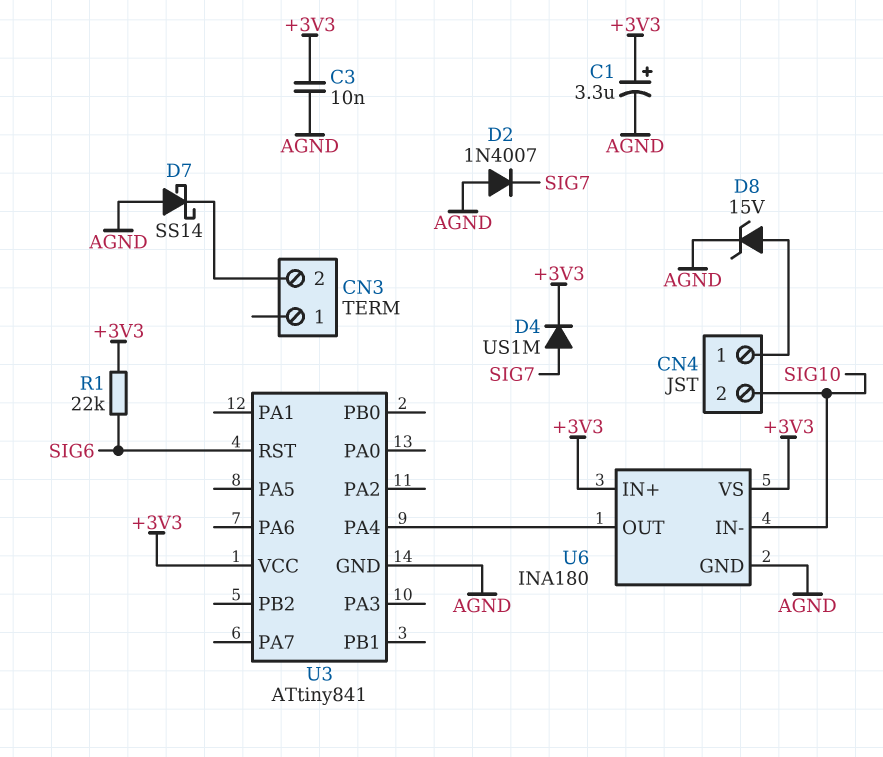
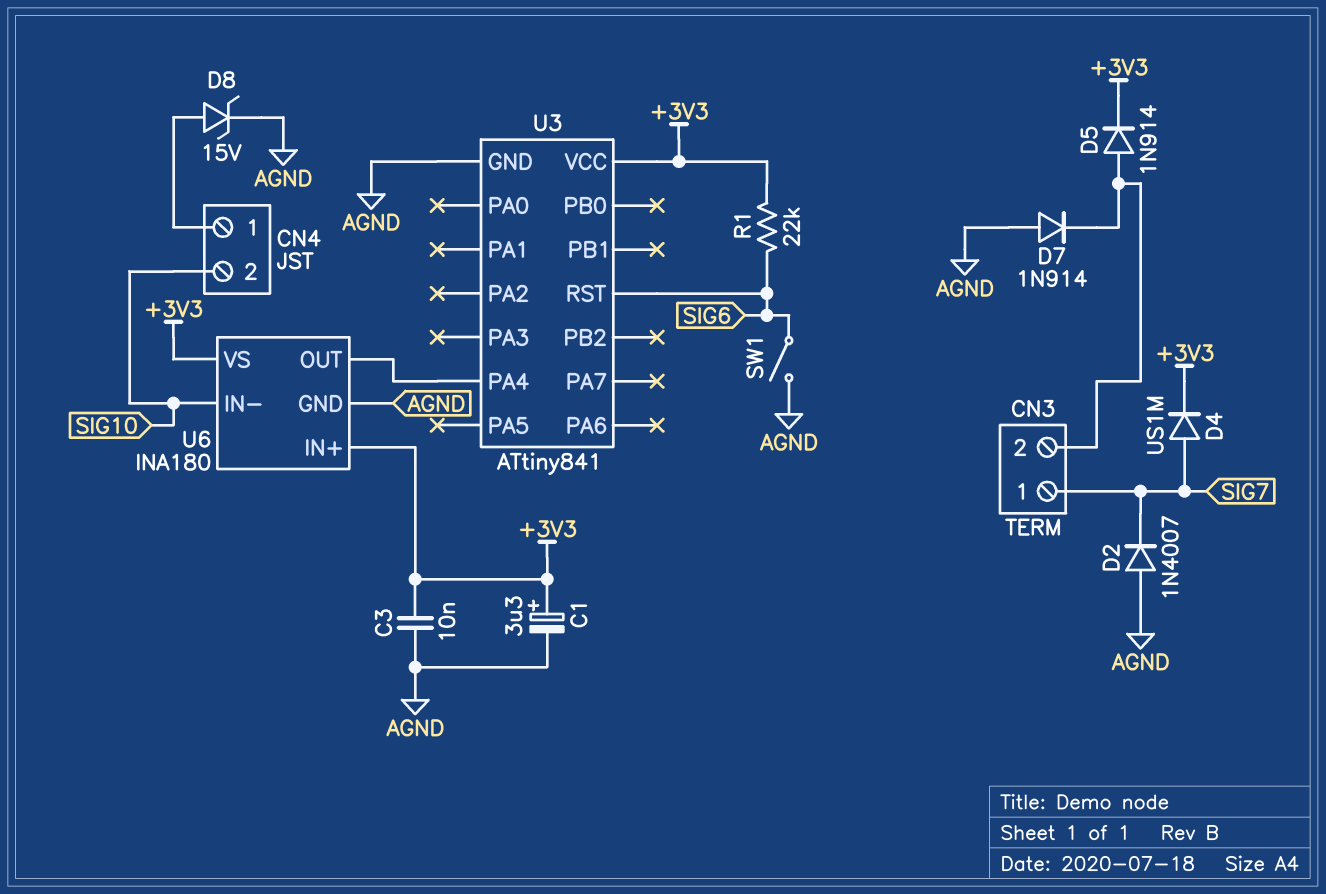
CN3 pin 1: none -> SIG7
D5: none -> diode 1N914 (A CN3/2, K +3V3)
D7: schottky SS14 (A AGND, K CN3/2) -> diode 1N914 (A AGND, K CN3/2)
SW1: none -> switch (AGND, SIG6)

